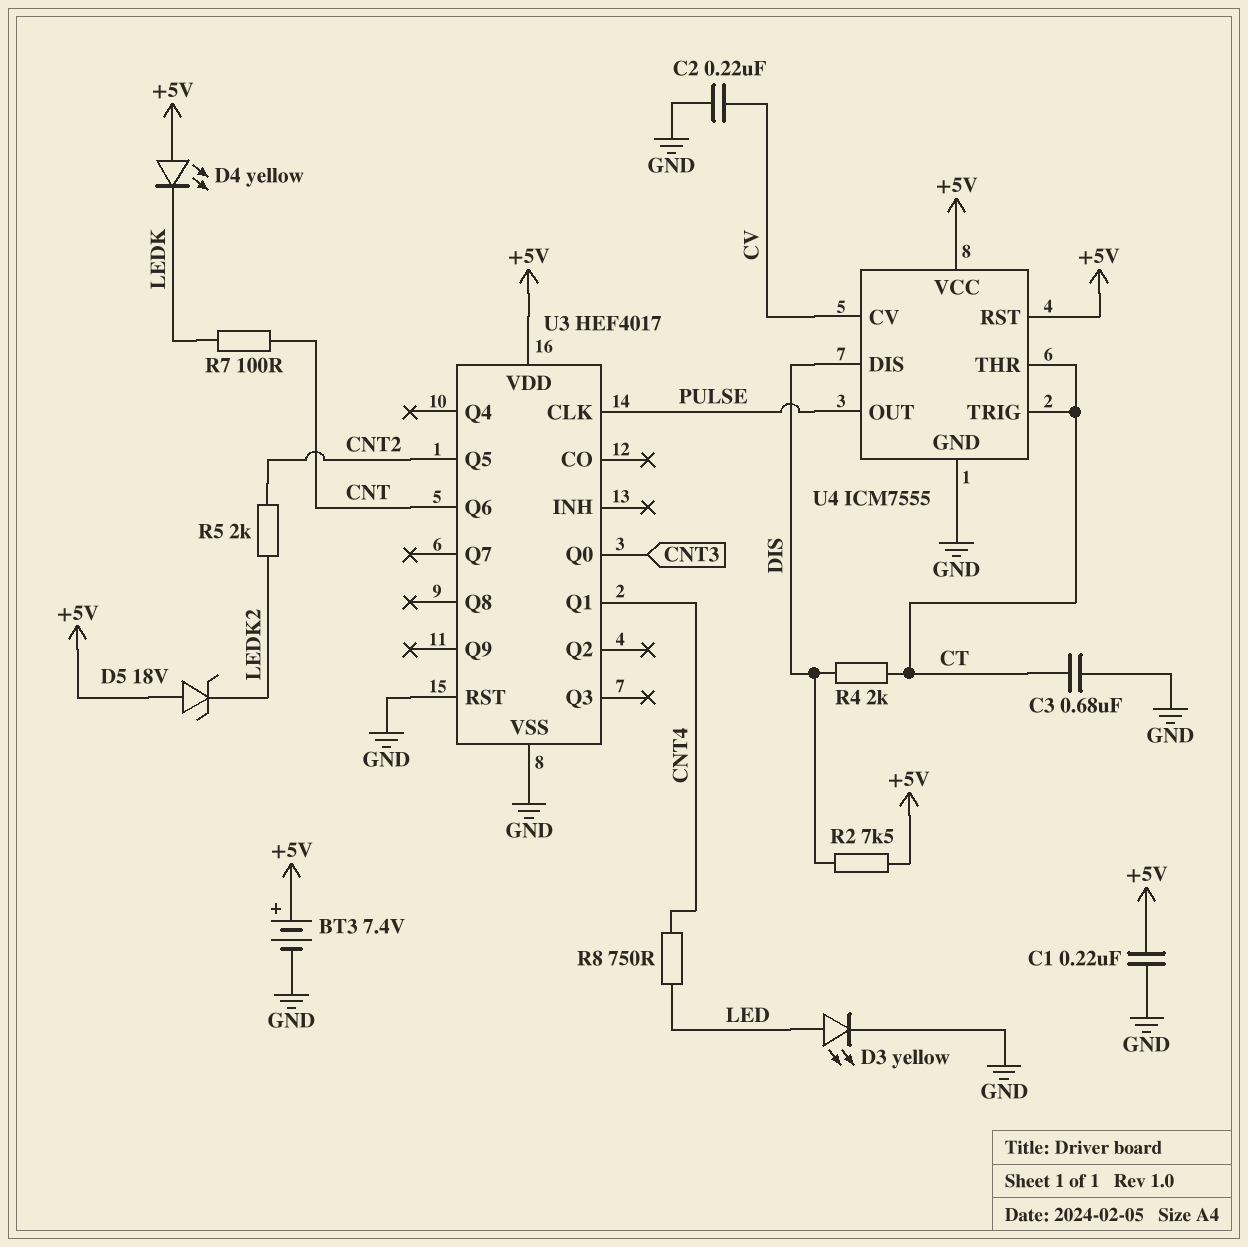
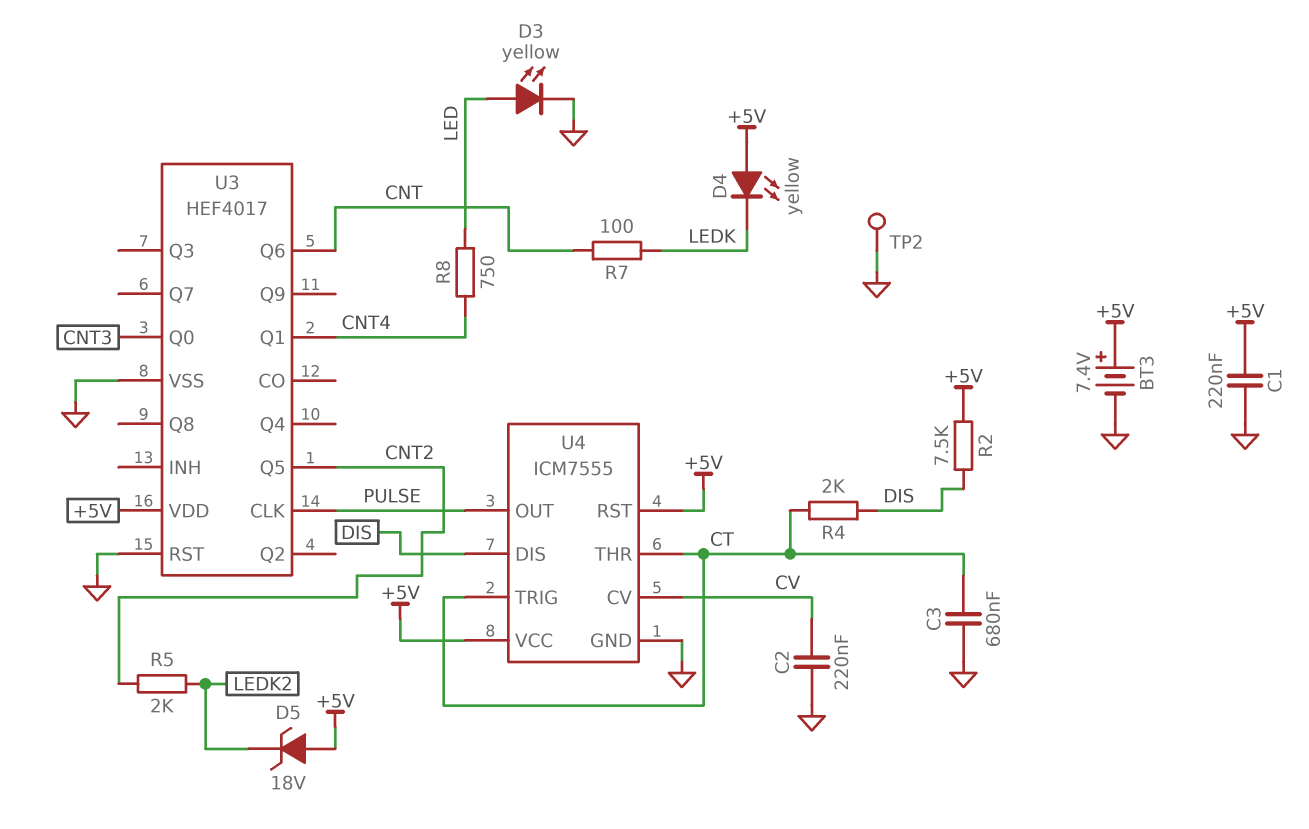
TP2: none -> test point (GND)

